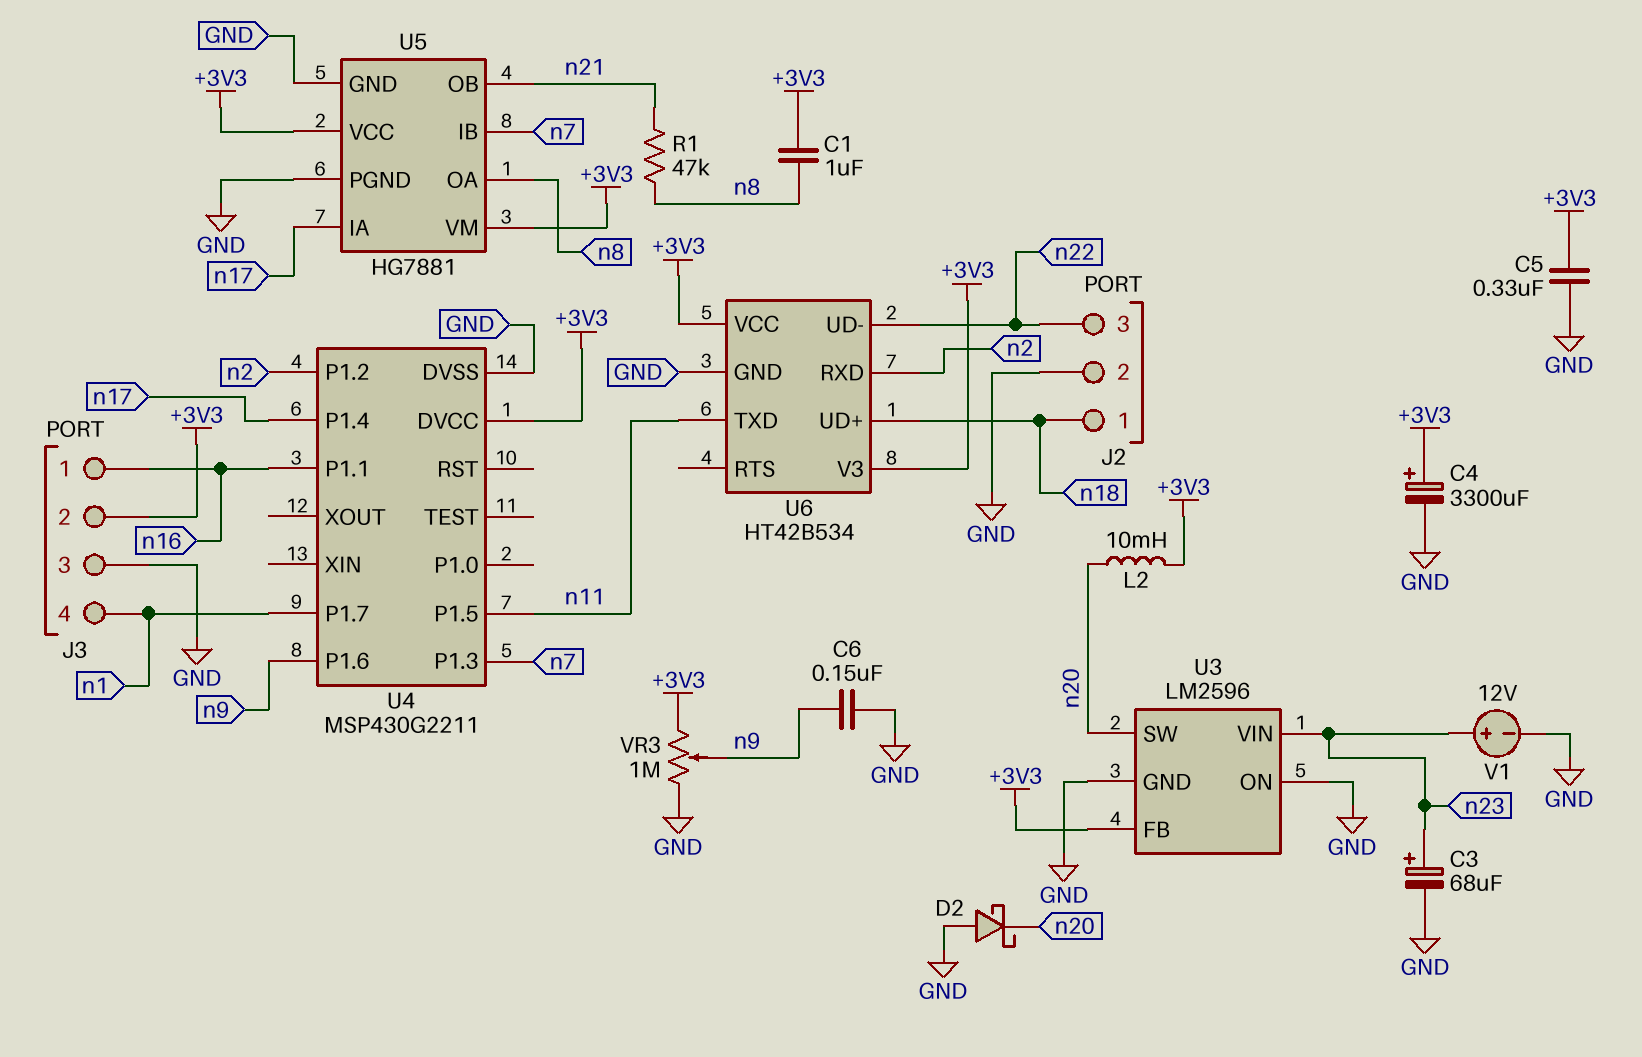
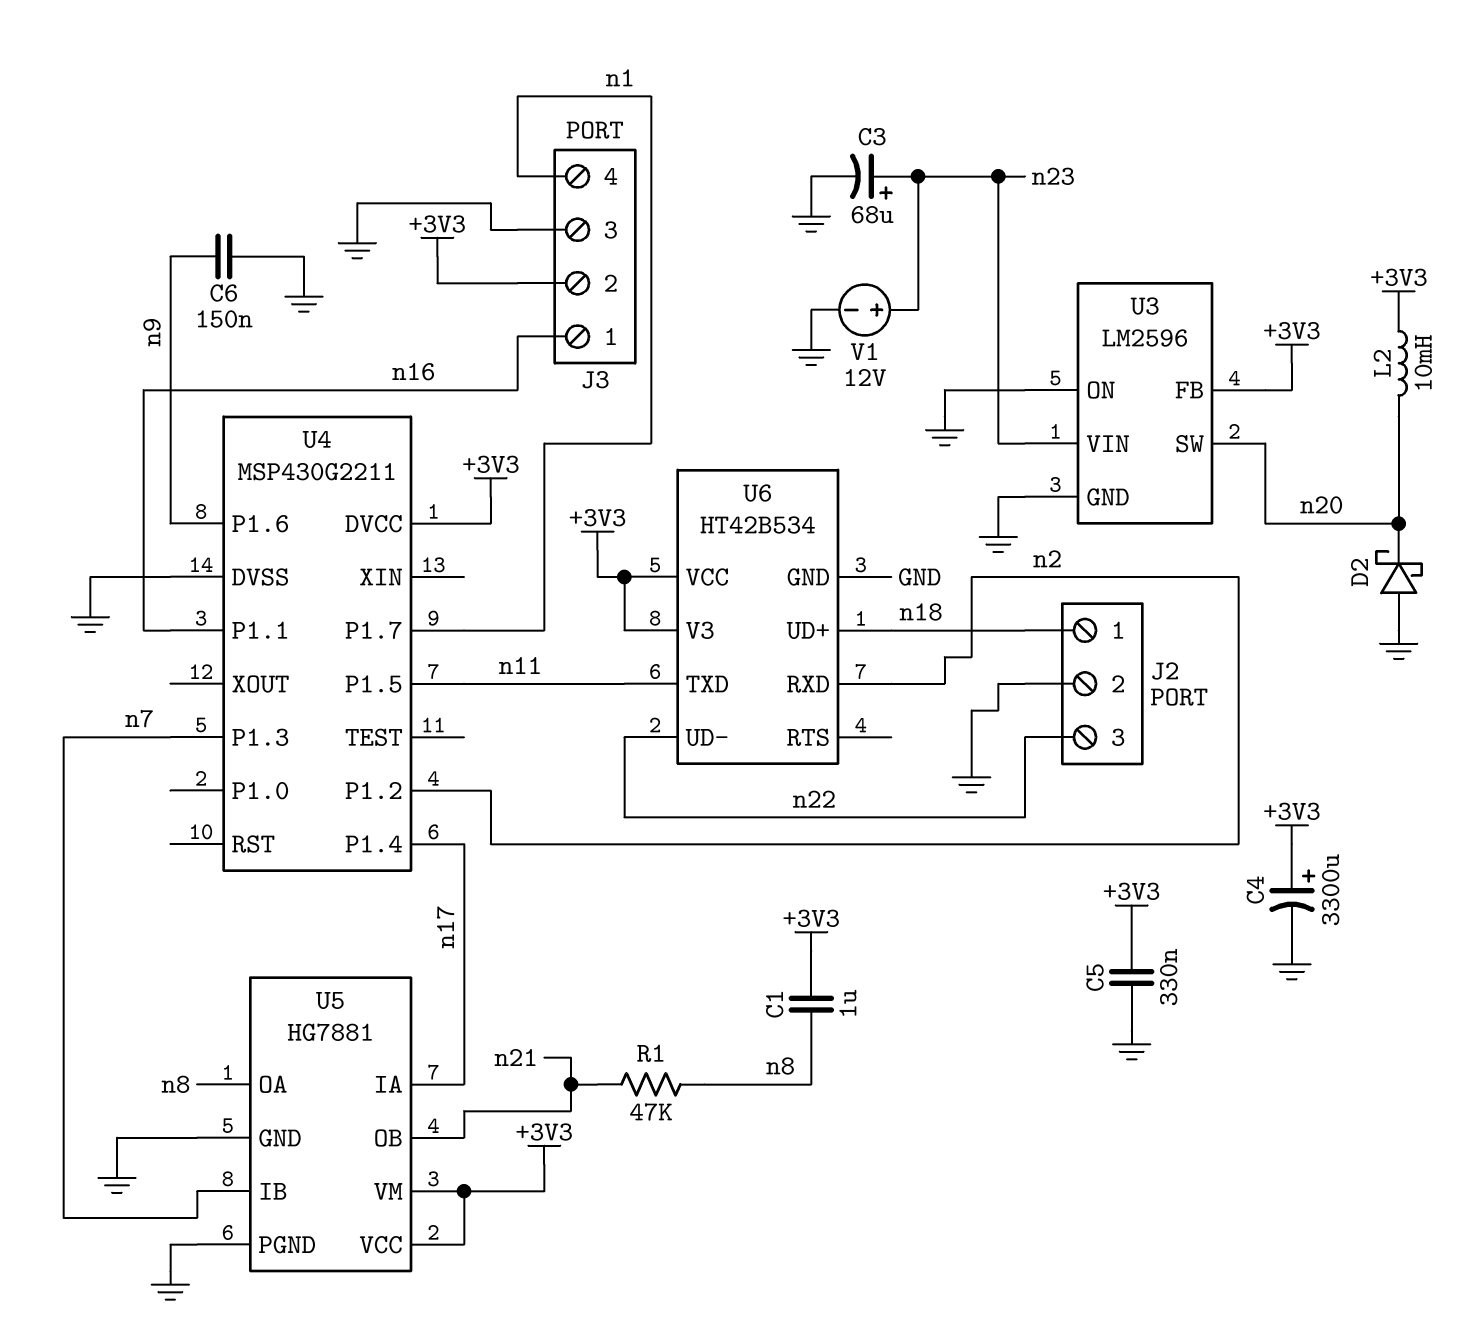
VR3: 1M (+3V3, GND, wiper n9) -> none

